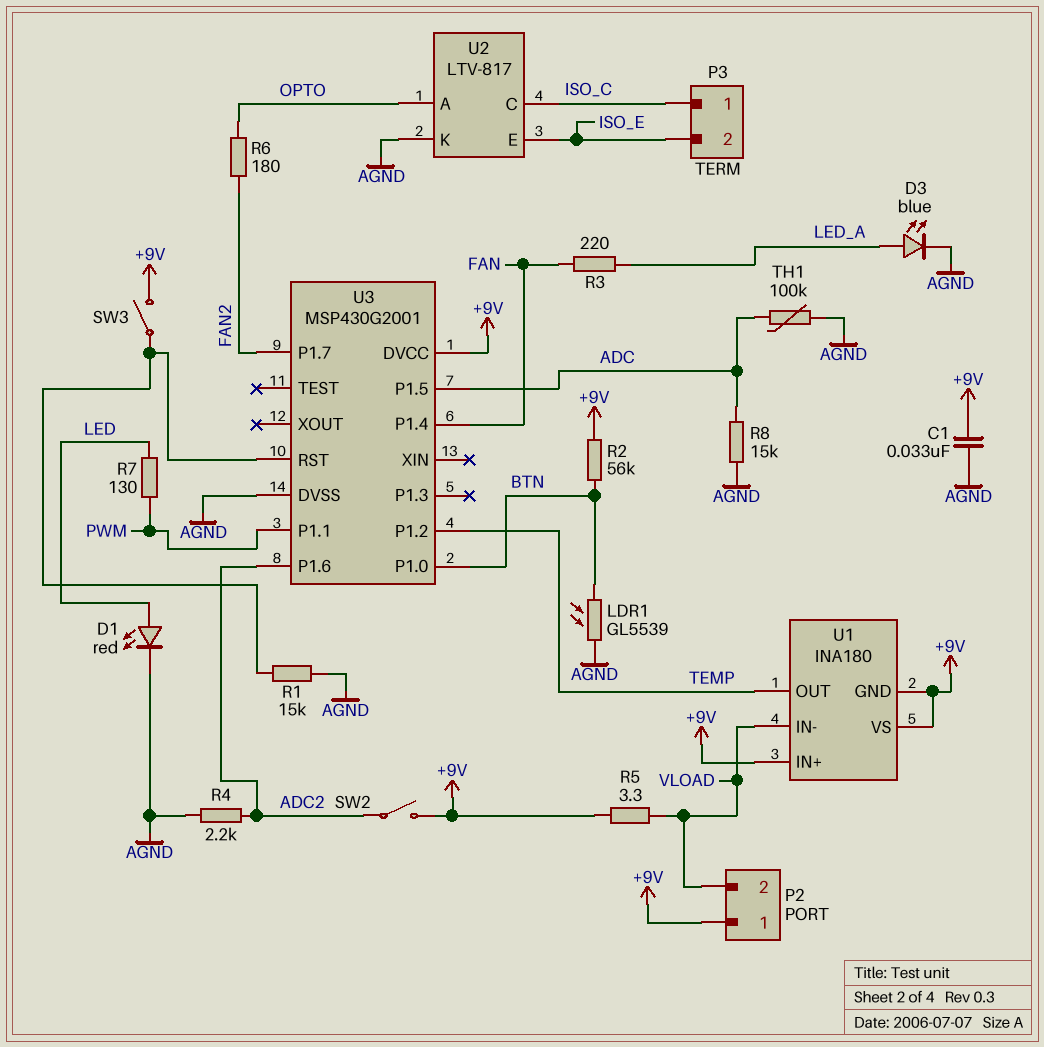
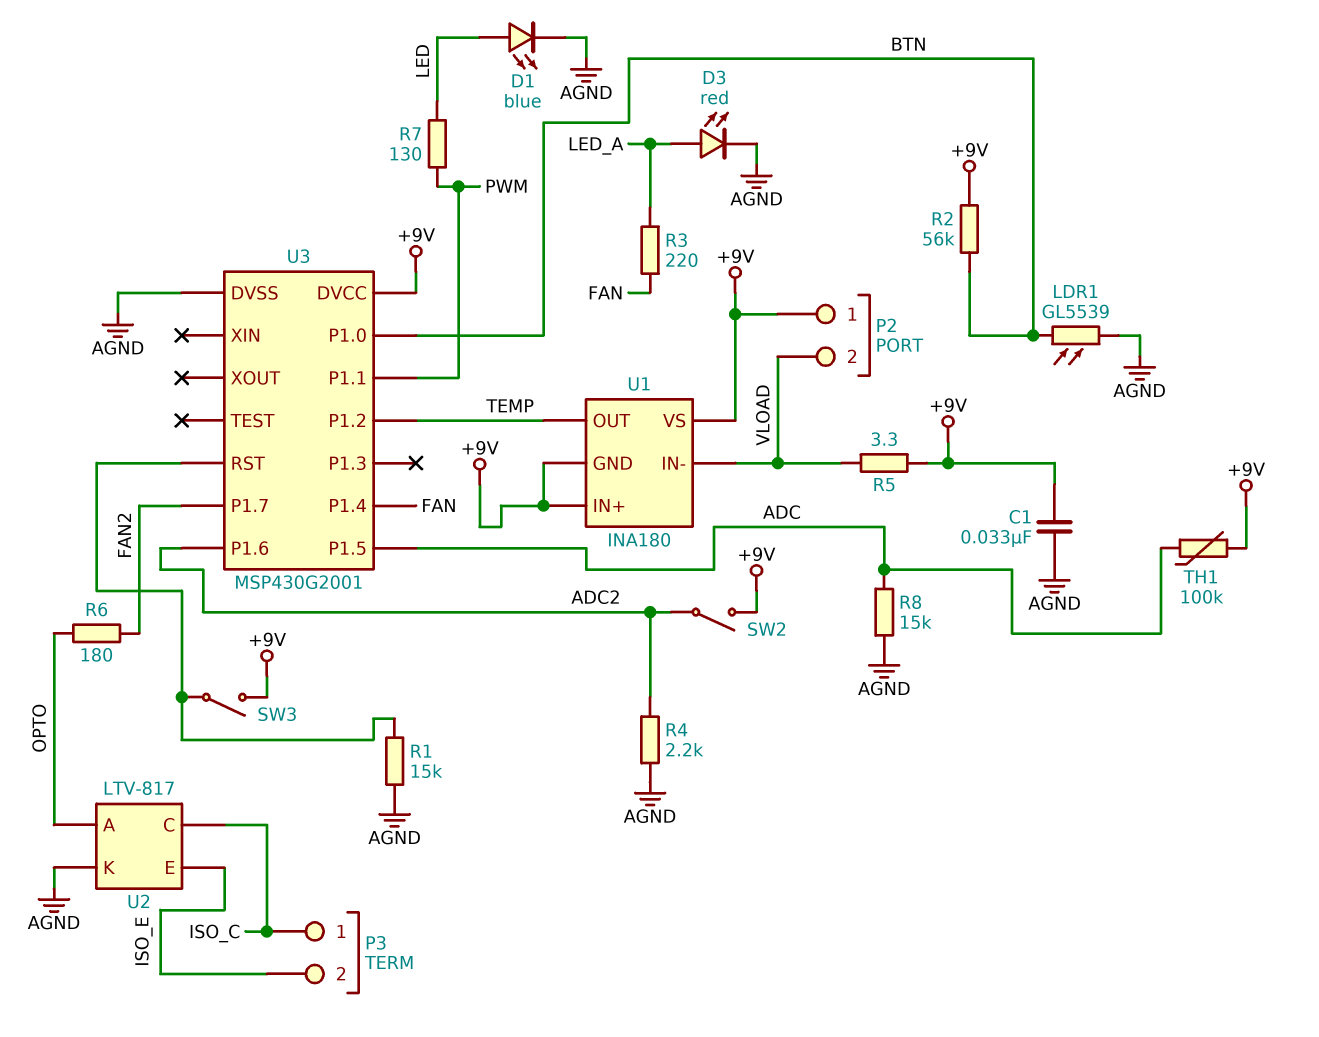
D1: LED red (A LED, K AGND) -> LED blue (A LED, K AGND)
D3: LED blue (A LED_A, K AGND) -> LED red (A LED_A, K AGND)
TH1: 100k (ADC, AGND) -> 100k (+9V, ADC)

